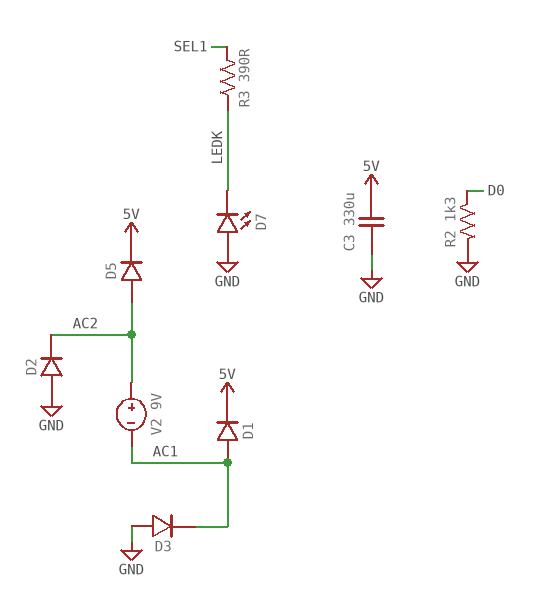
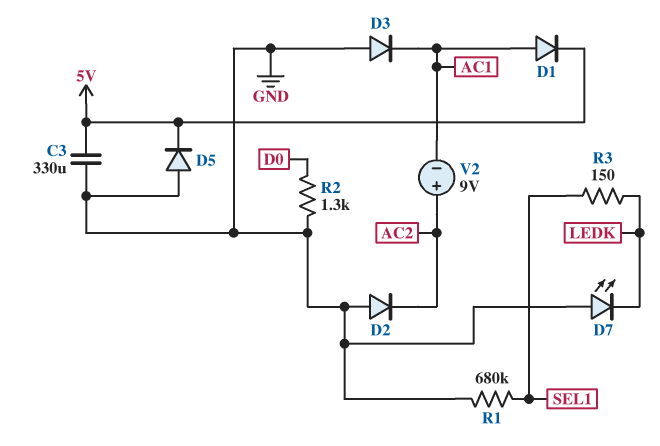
D5: diode (A AC2, K 5V) -> diode (A GND, K 5V)
R1: none -> 680k (GND, SEL1)
R3: 390 (LEDK, SEL1) -> 150 (LEDK, SEL1)

